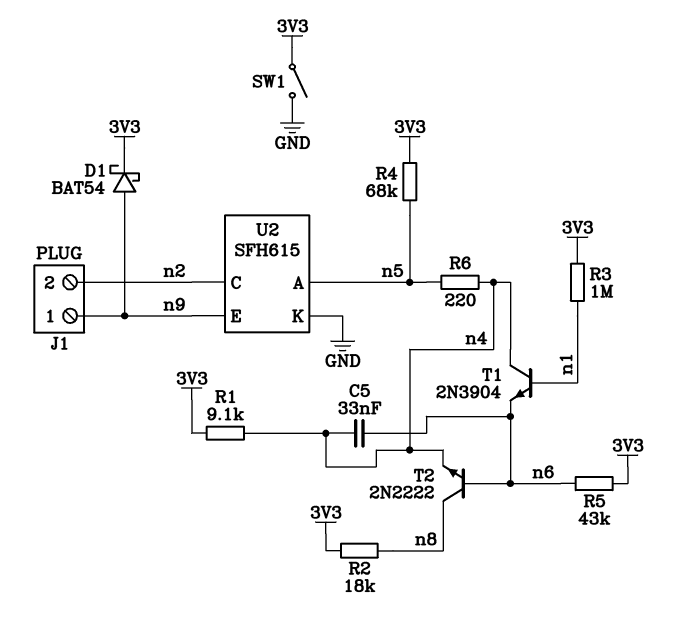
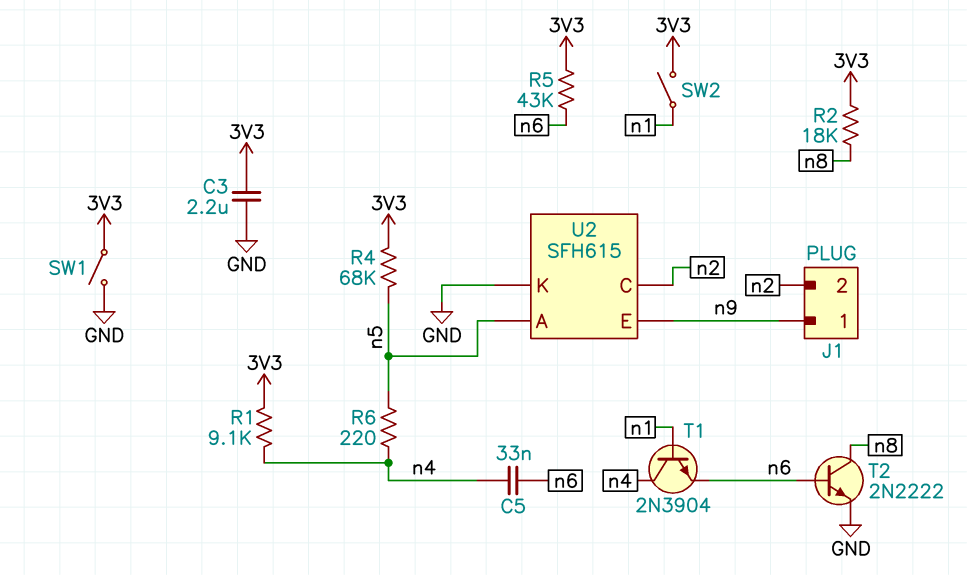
C3: none -> 2.2uF (3V3, GND)
D1: schottky BAT54 (A n9, K 3V3) -> none
R3: 1M (3V3, n1) -> none
SW2: none -> switch (3V3, n1)
T2: NPN 2N2222 (B n6, C n8, E n4) -> NPN 2N2222 (B n6, C n8, E GND)

